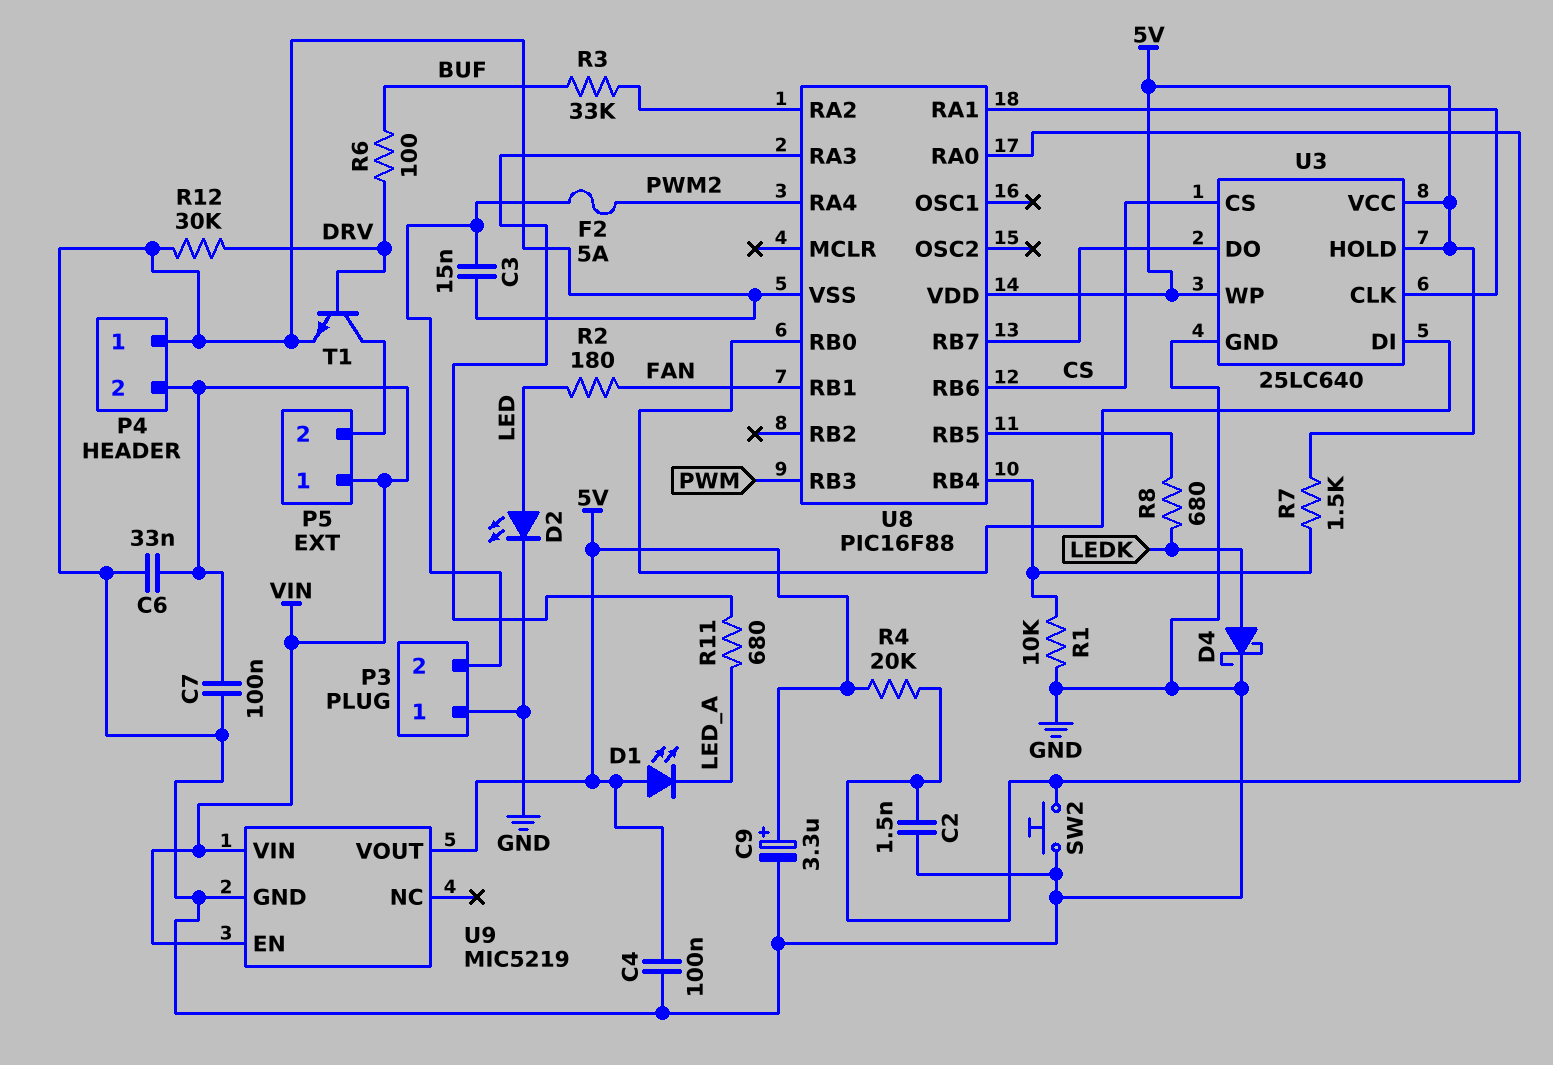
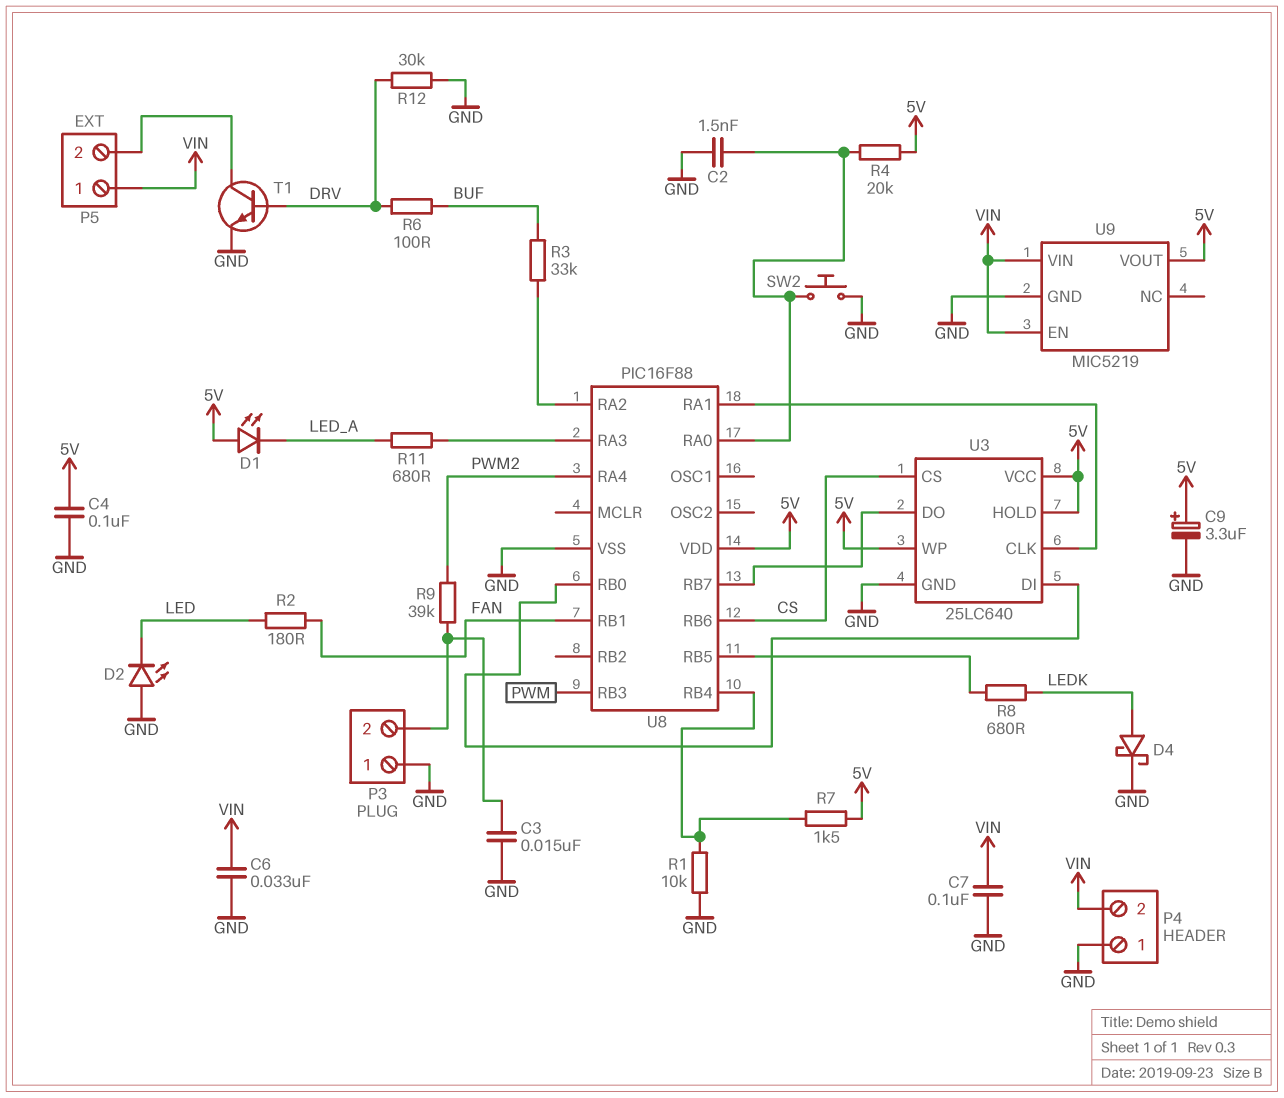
D2: LED (A LED, K GND) -> LED (A GND, K LED)
F2: 5A (P3/2, PWM2) -> none
R9: none -> 39k (P3/2, PWM2)

